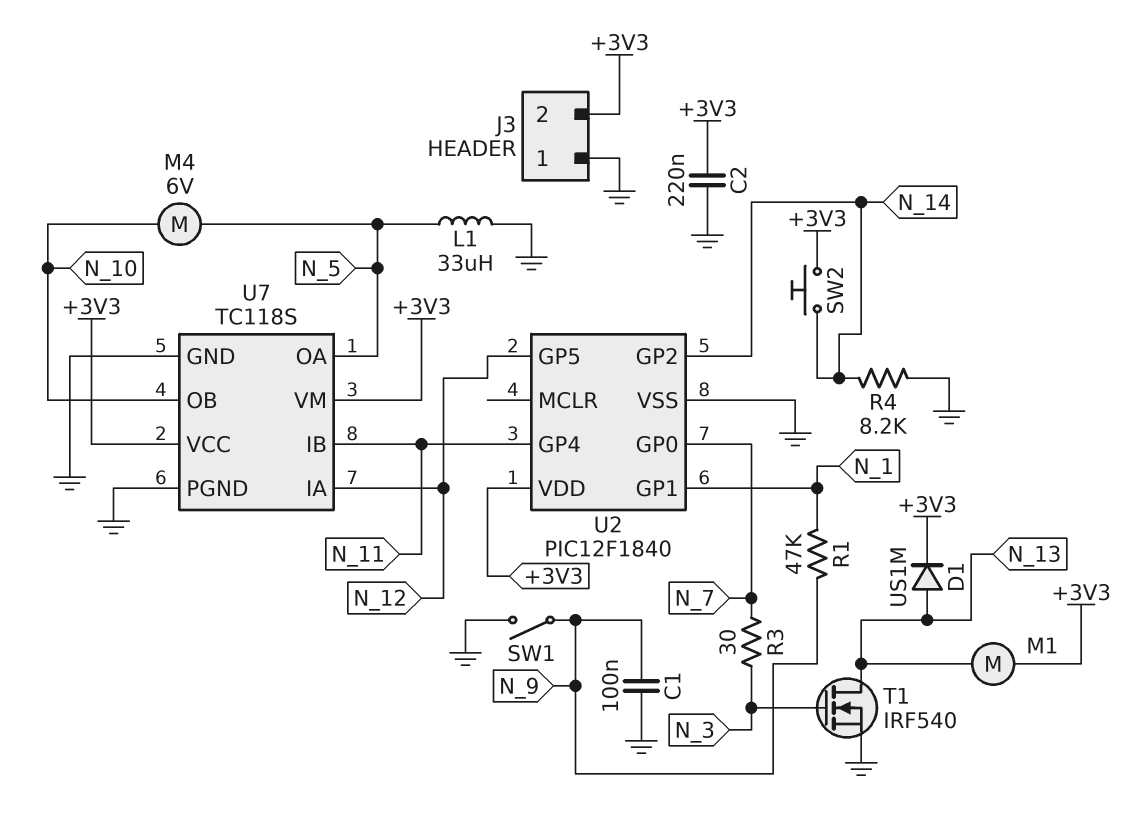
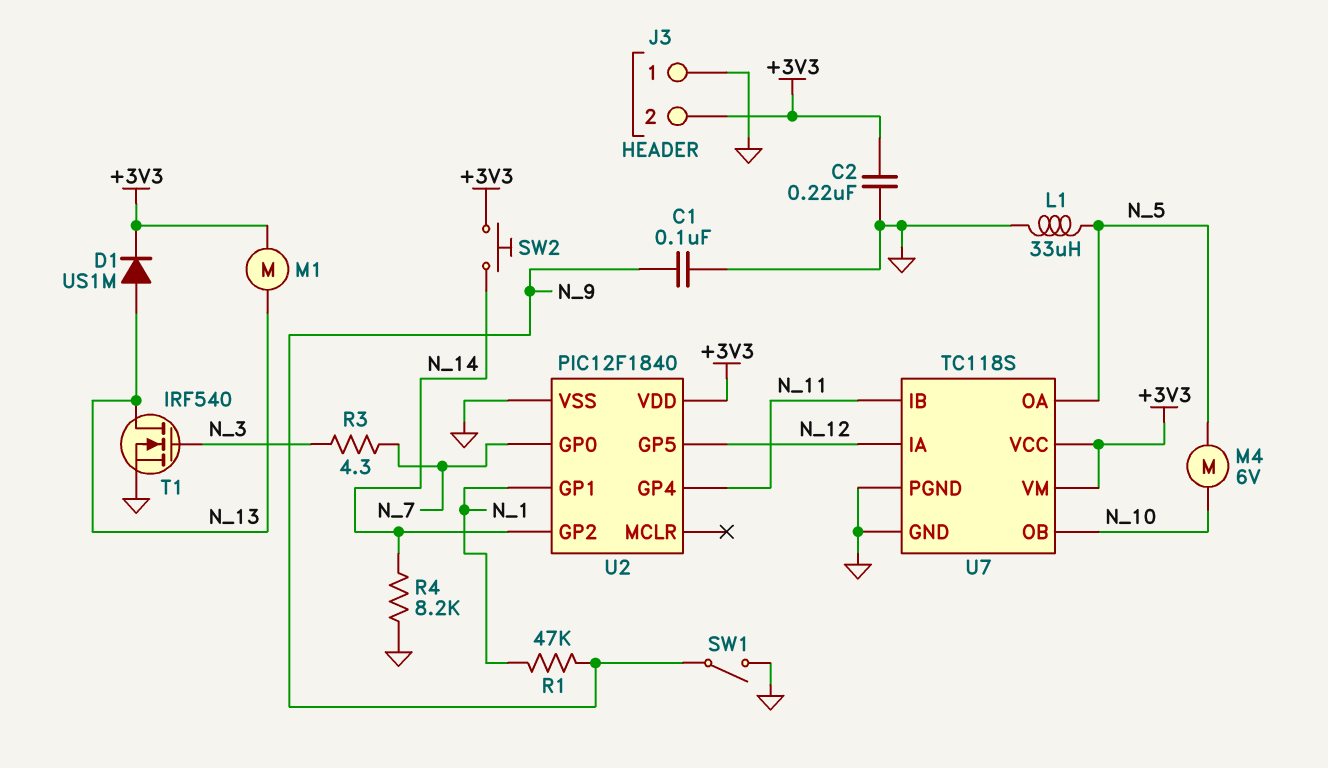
R3: 30 (N_3, N_7) -> 4.3 (N_3, N_7)

